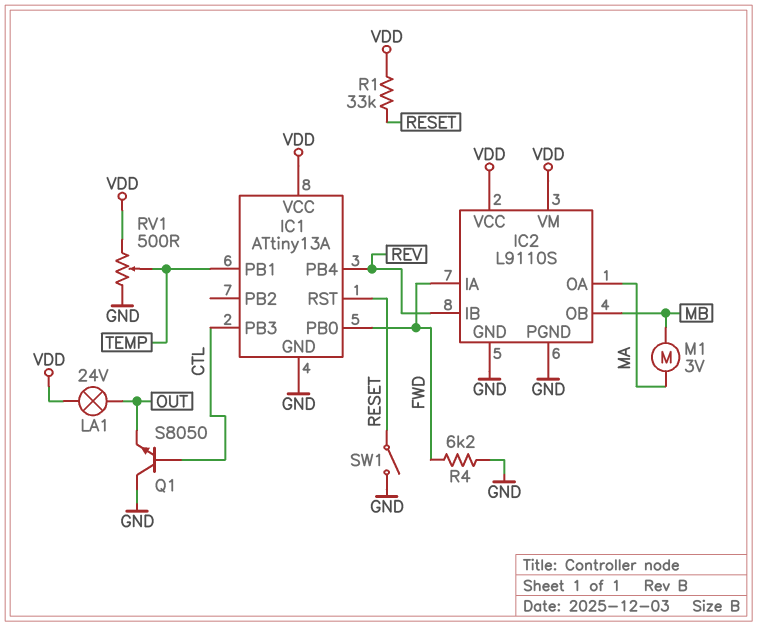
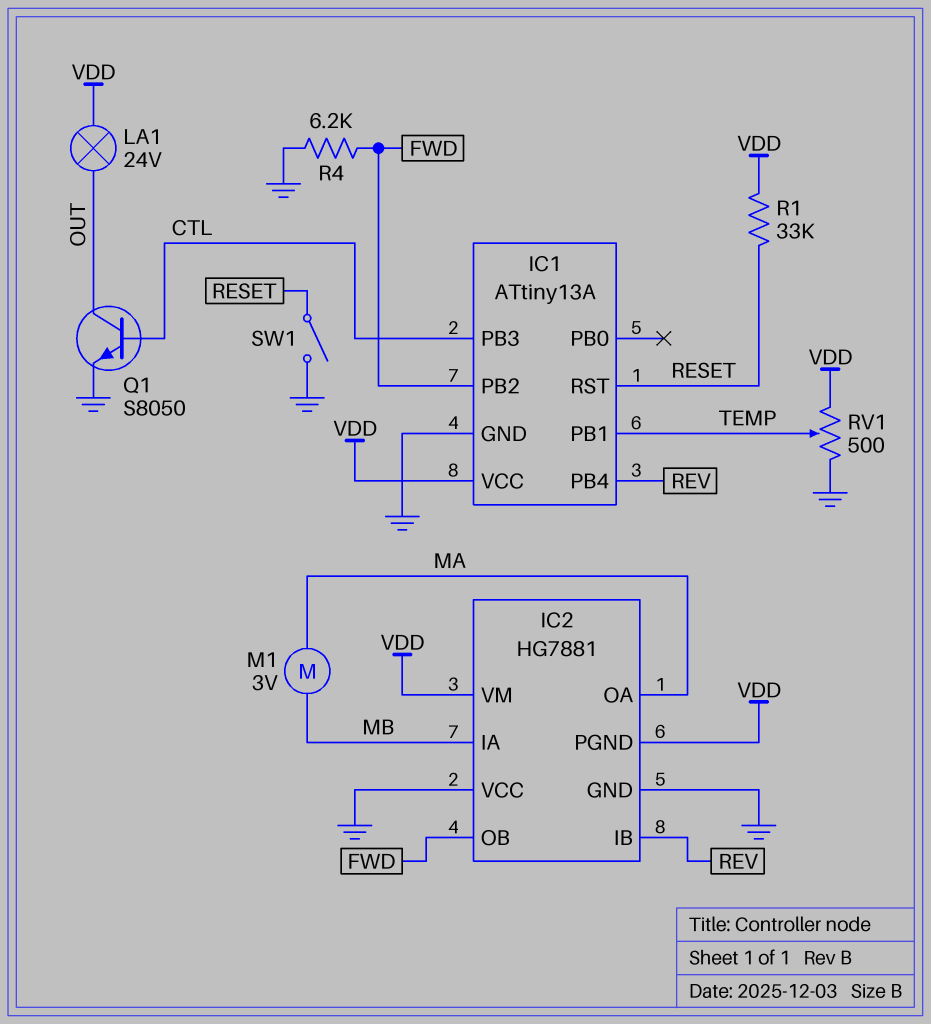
IC1 pin PB0: FWD -> none
IC1 pin PB2: none -> FWD
IC2: L9110S -> HG7881
IC2 pin IA: FWD -> MB
IC2 pin OB: MB -> FWD
IC2 pin PGND: GND -> VDD
IC2 pin VCC: VDD -> GND
Q1: NPN S8050 (B CTL, C GND, E OUT) -> NPN S8050 (B CTL, C OUT, E GND)

